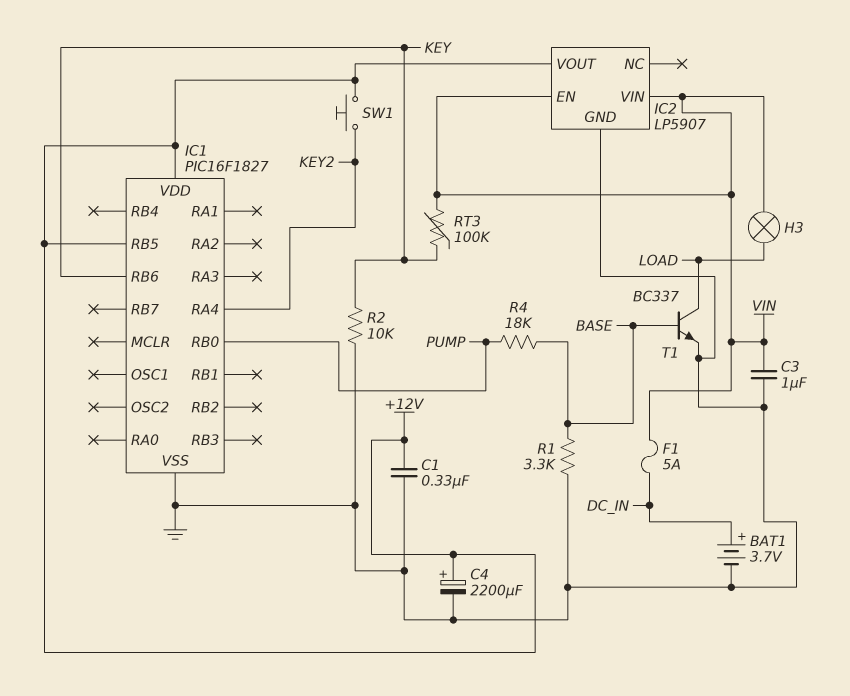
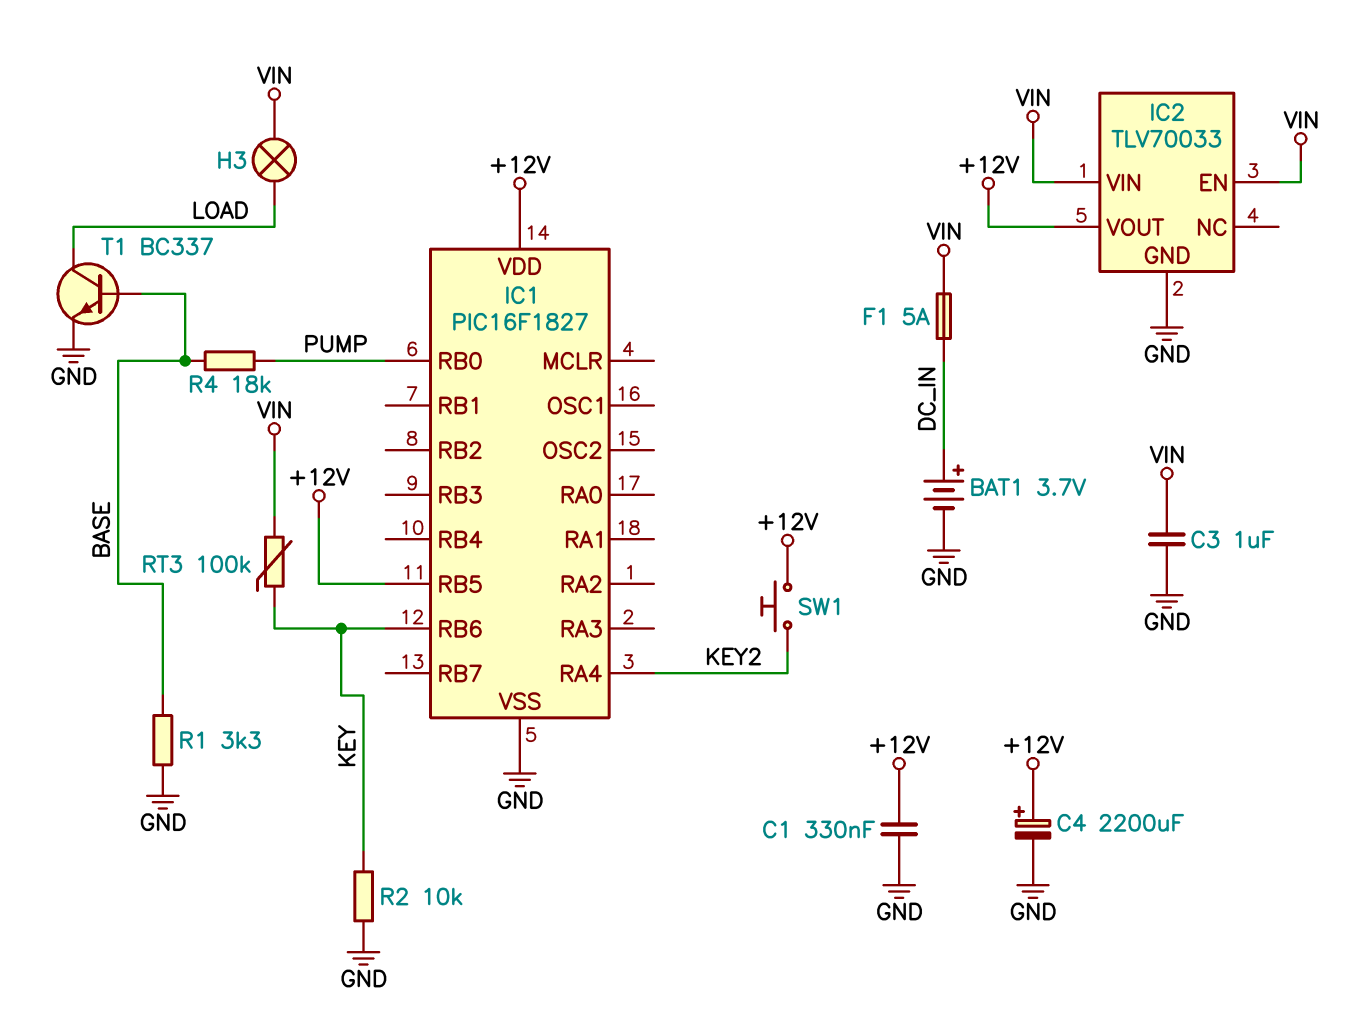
IC2: LP5907 -> TLV70033

